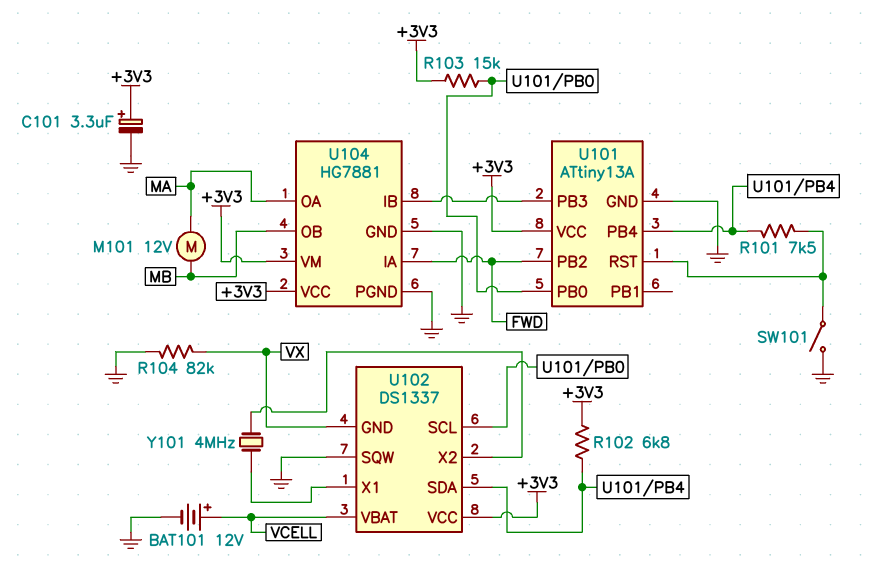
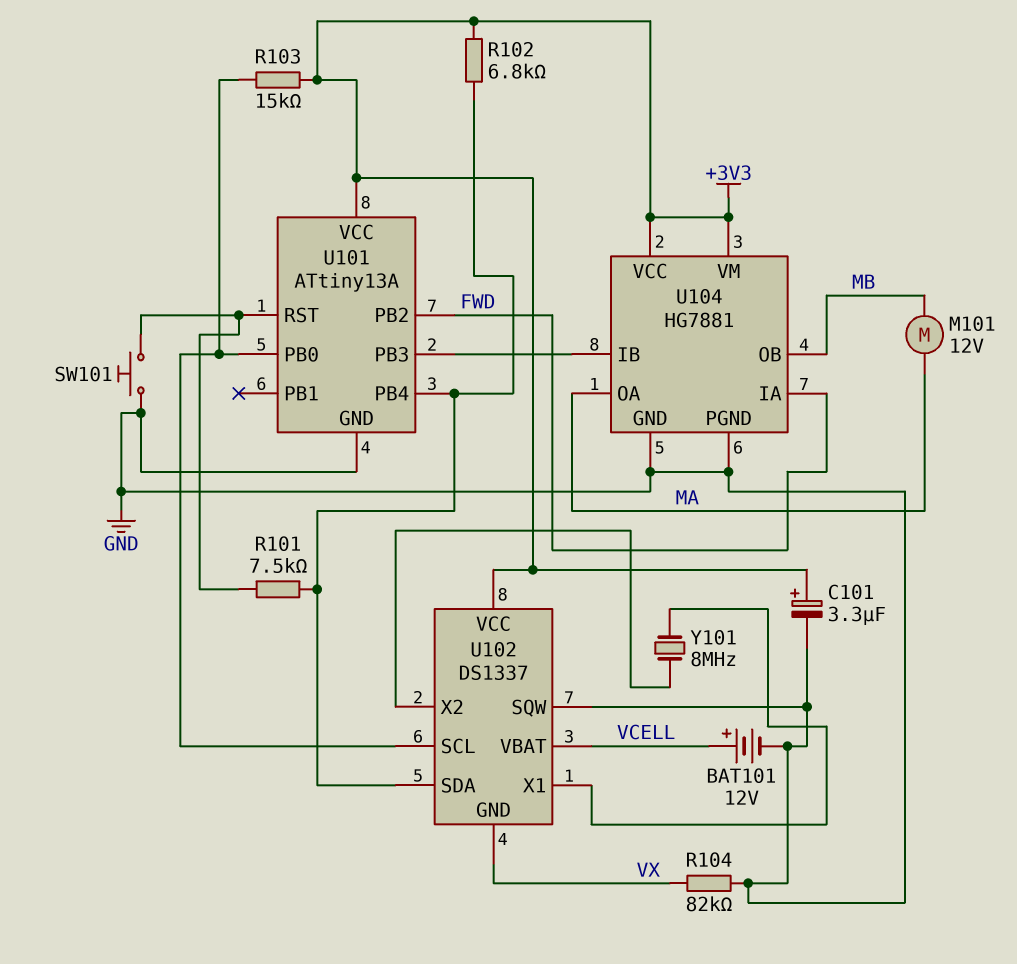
SW101: switch (GND, U101/RST) -> button (GND, U101/RST)
Y101: 4MHz (U102/X1, U102/X2) -> 8MHz (U102/X1, U102/X2)

